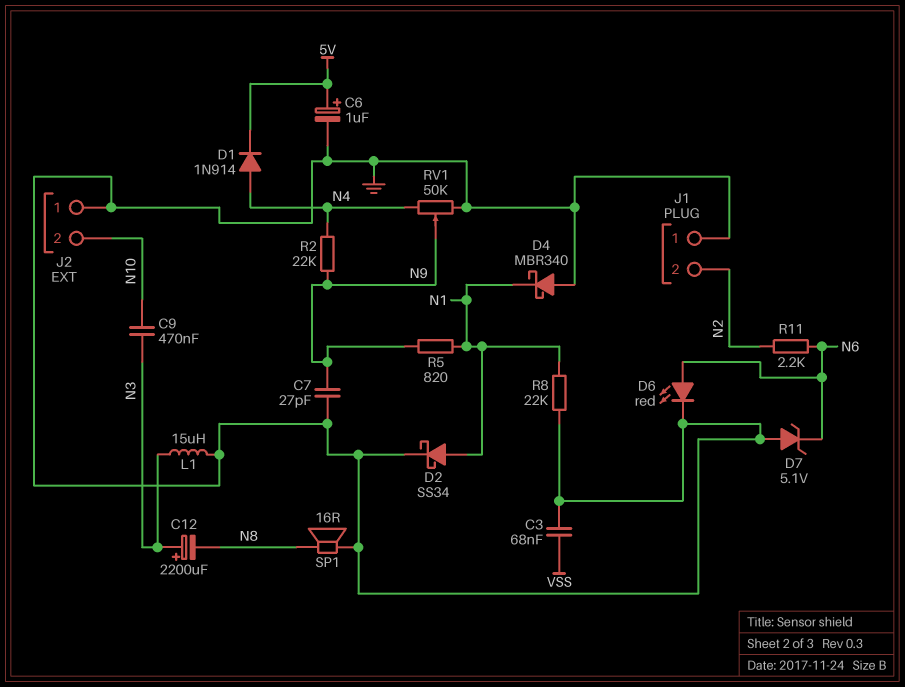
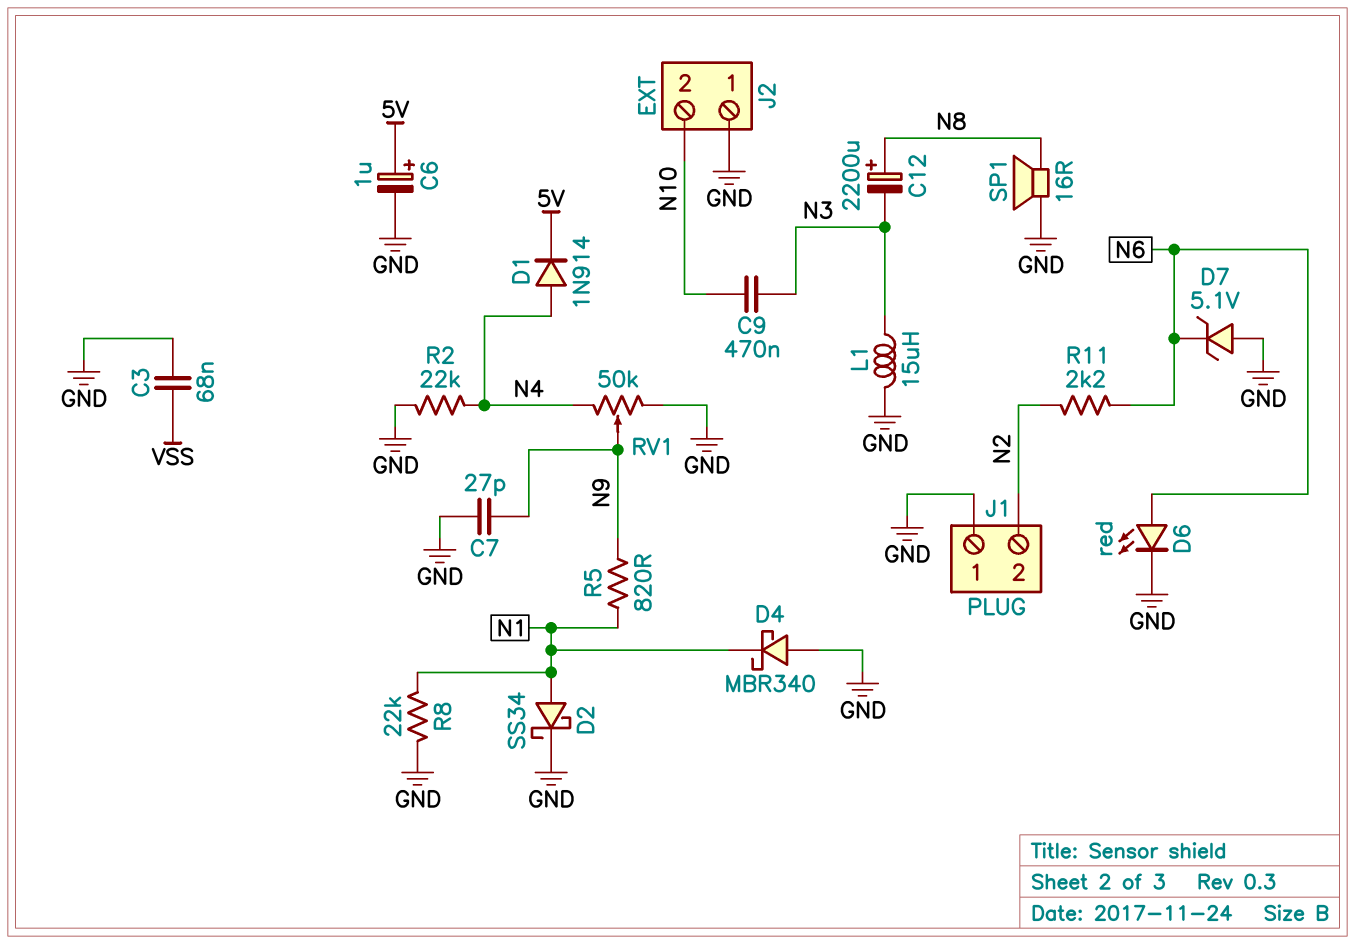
C12: 2200uF (plus N3, minus N8) -> 2200uF (plus N8, minus N3)
R2: 22k (N4, N9) -> 22k (GND, N4)

